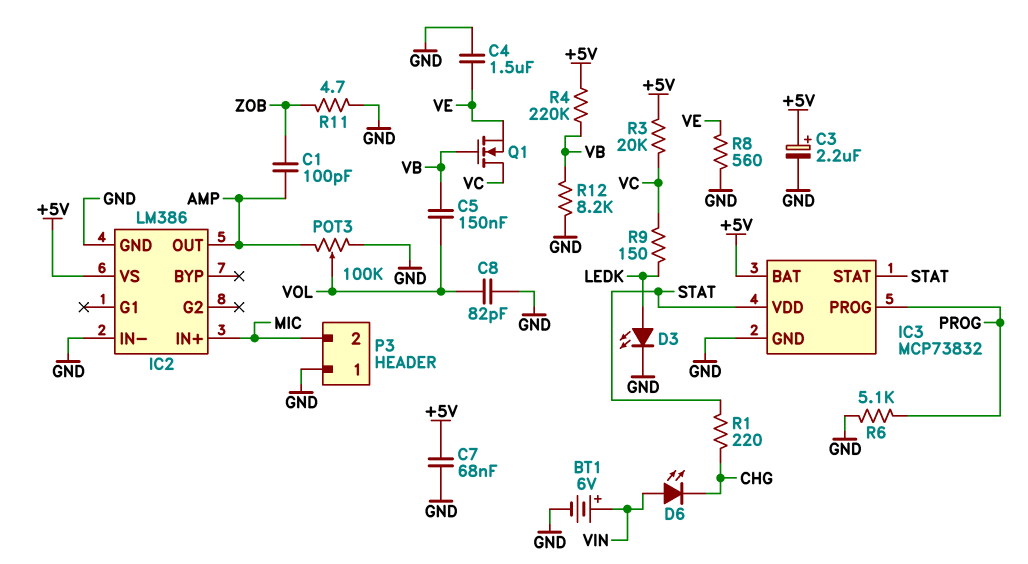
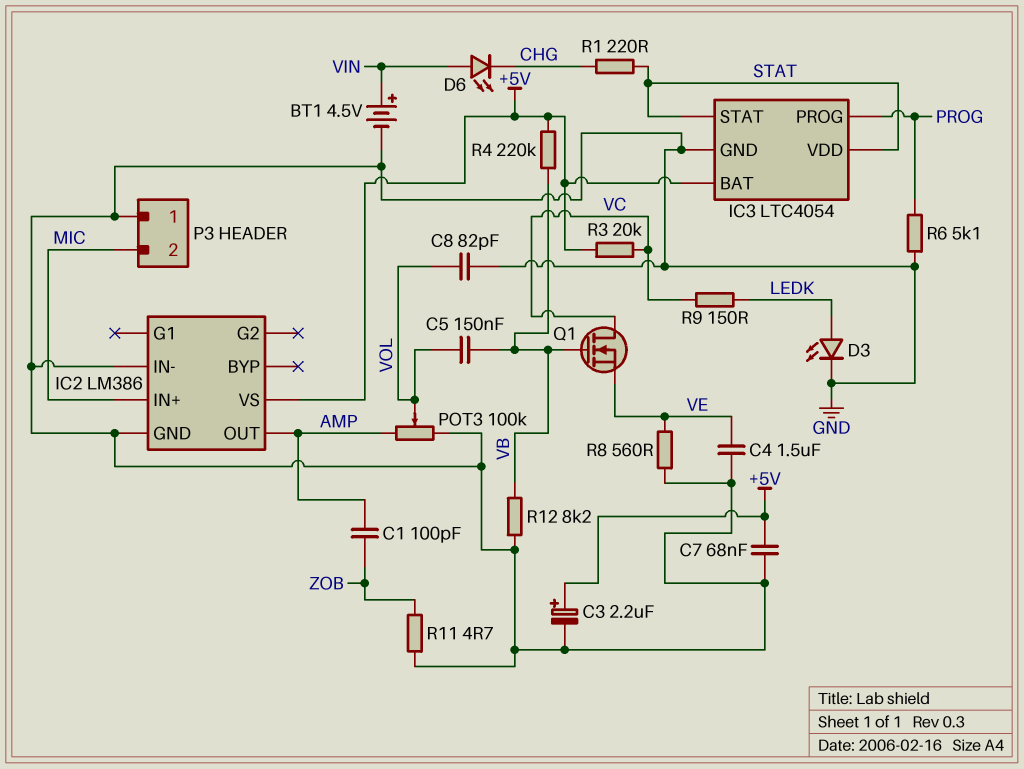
BT1: 6V (plus VIN, minus GND) -> 4.5V (plus VIN, minus GND)
IC3: MCP73832 -> LTC4054

